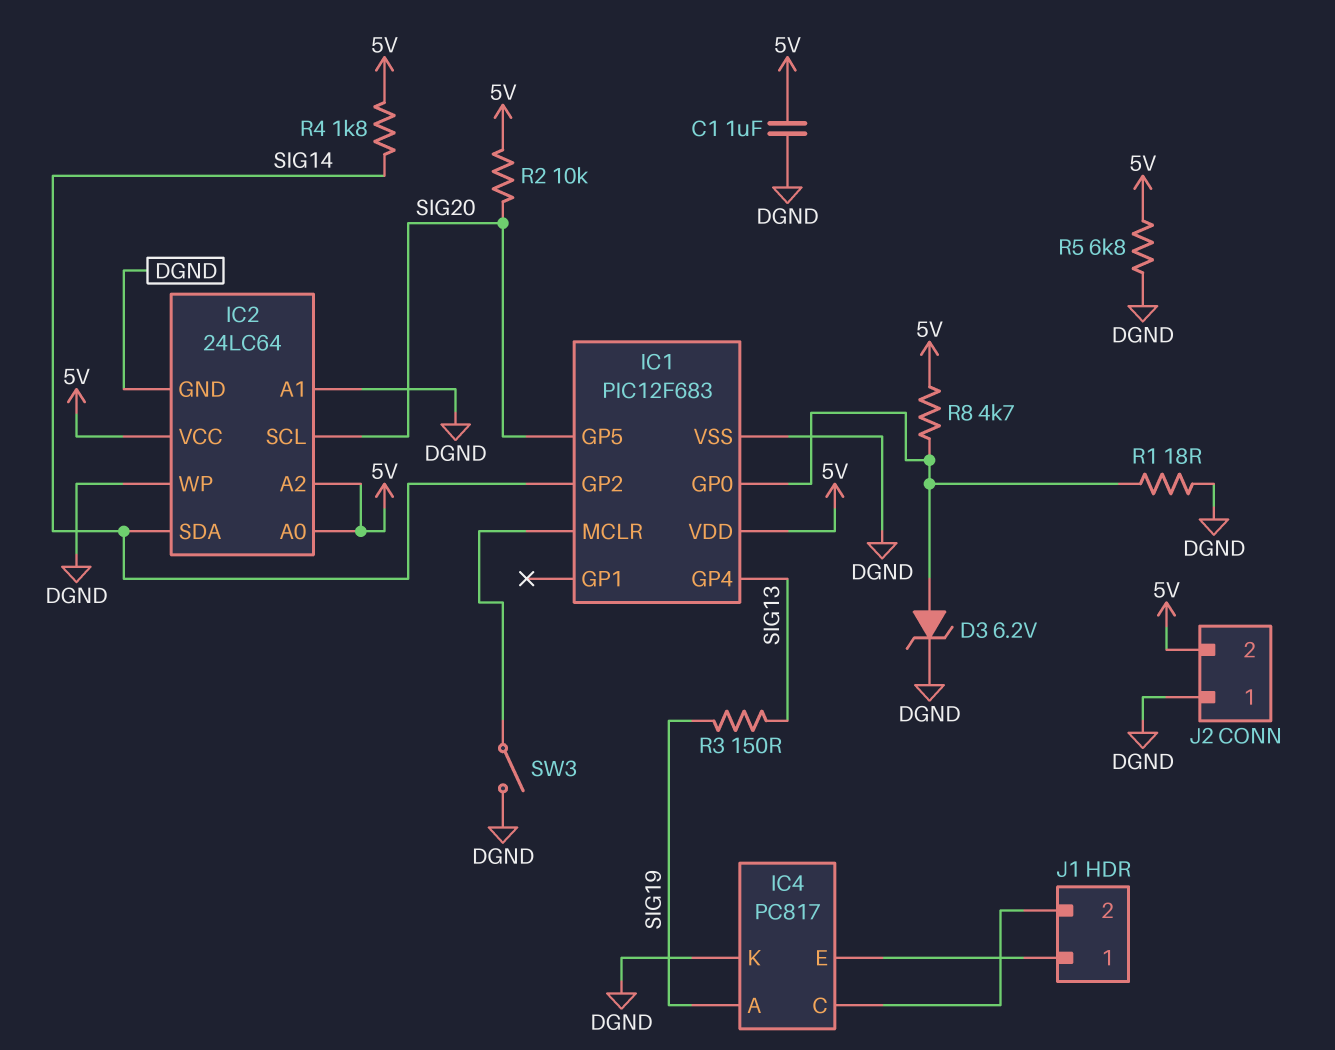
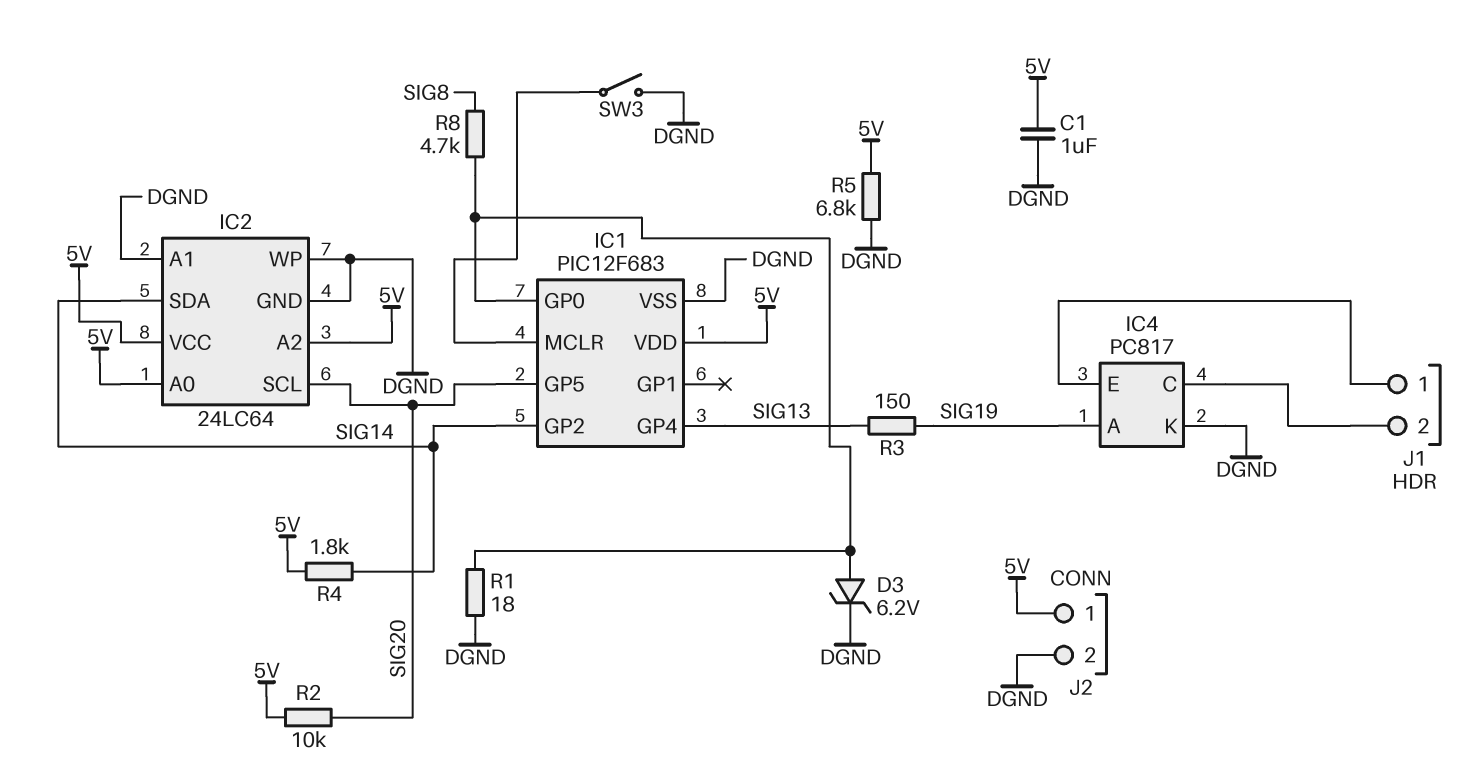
J2 pin 1: DGND -> 5V
J2 pin 2: 5V -> DGND
R8: 4.7k (5V, IC1/GP0) -> 4.7k (IC1/GP0, SIG8)

